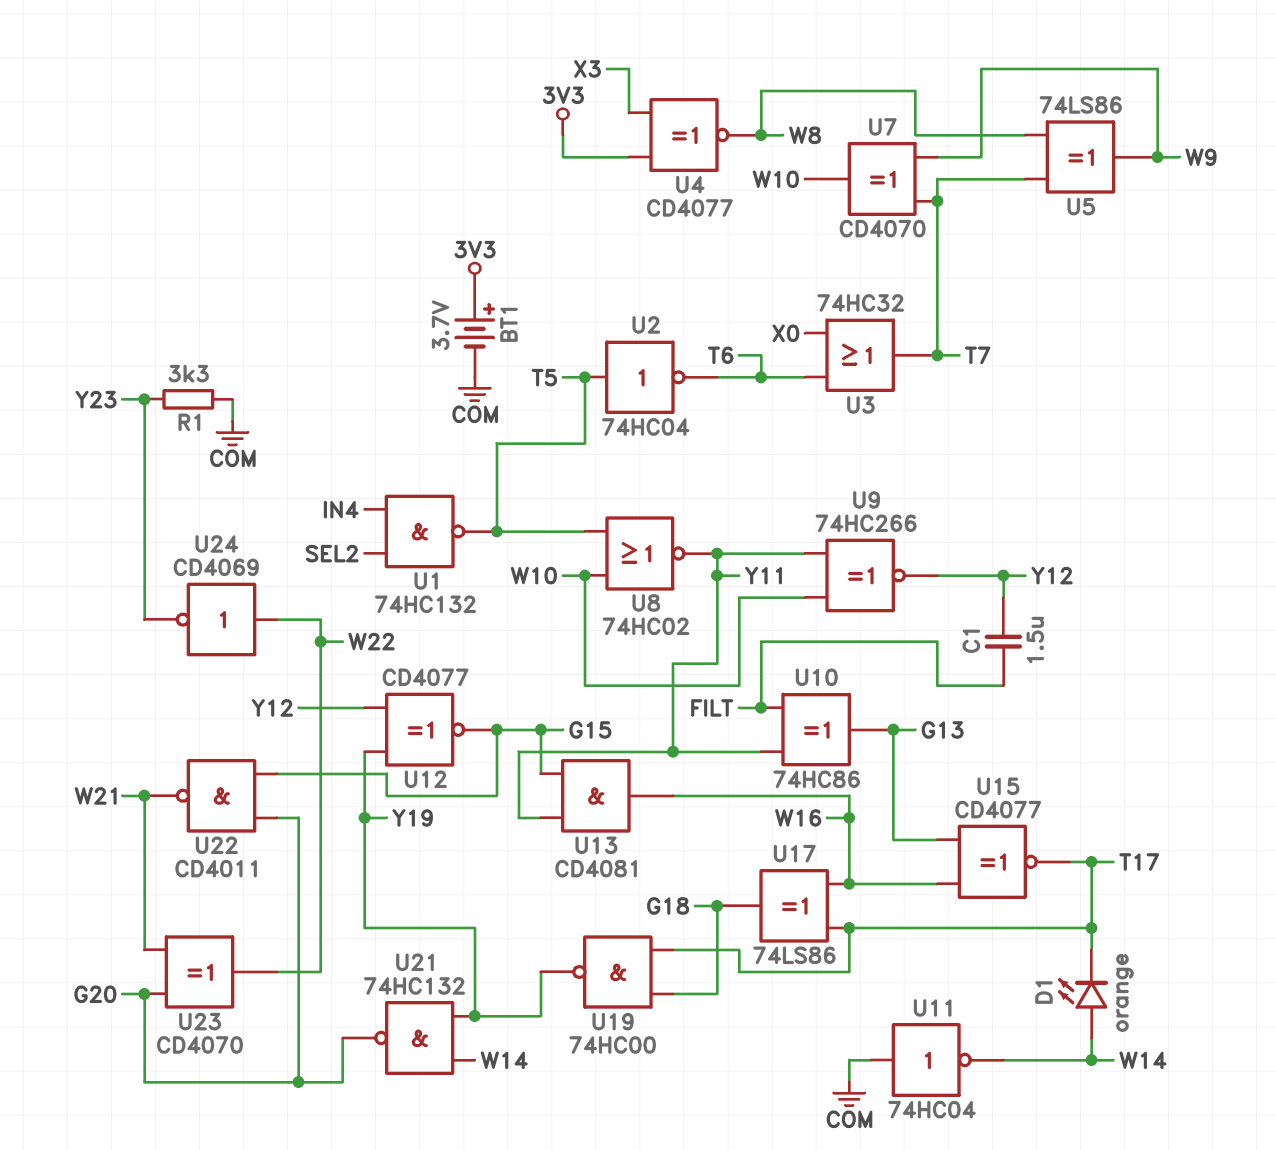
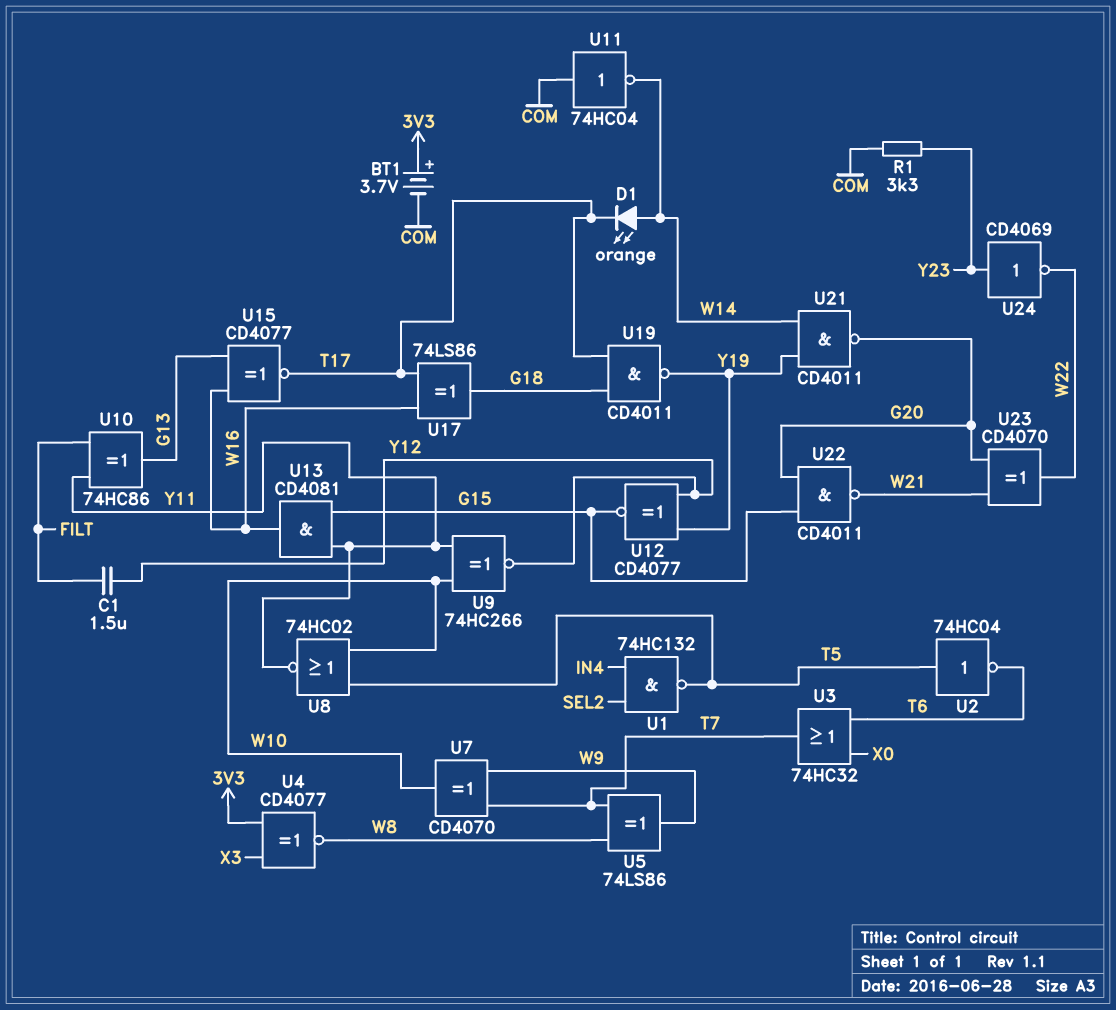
U19: NAND 74HC00 (in G18, in T17, out Y19) -> NAND CD4011 (in G18, in T17, out Y19)
U21: NAND 74HC132 (in W14, in Y19, out G20) -> NAND CD4011 (in W14, in Y19, out G20)
U24: NOT CD4069 (in W22, out Y23) -> NOT CD4069 (in Y23, out W22)

